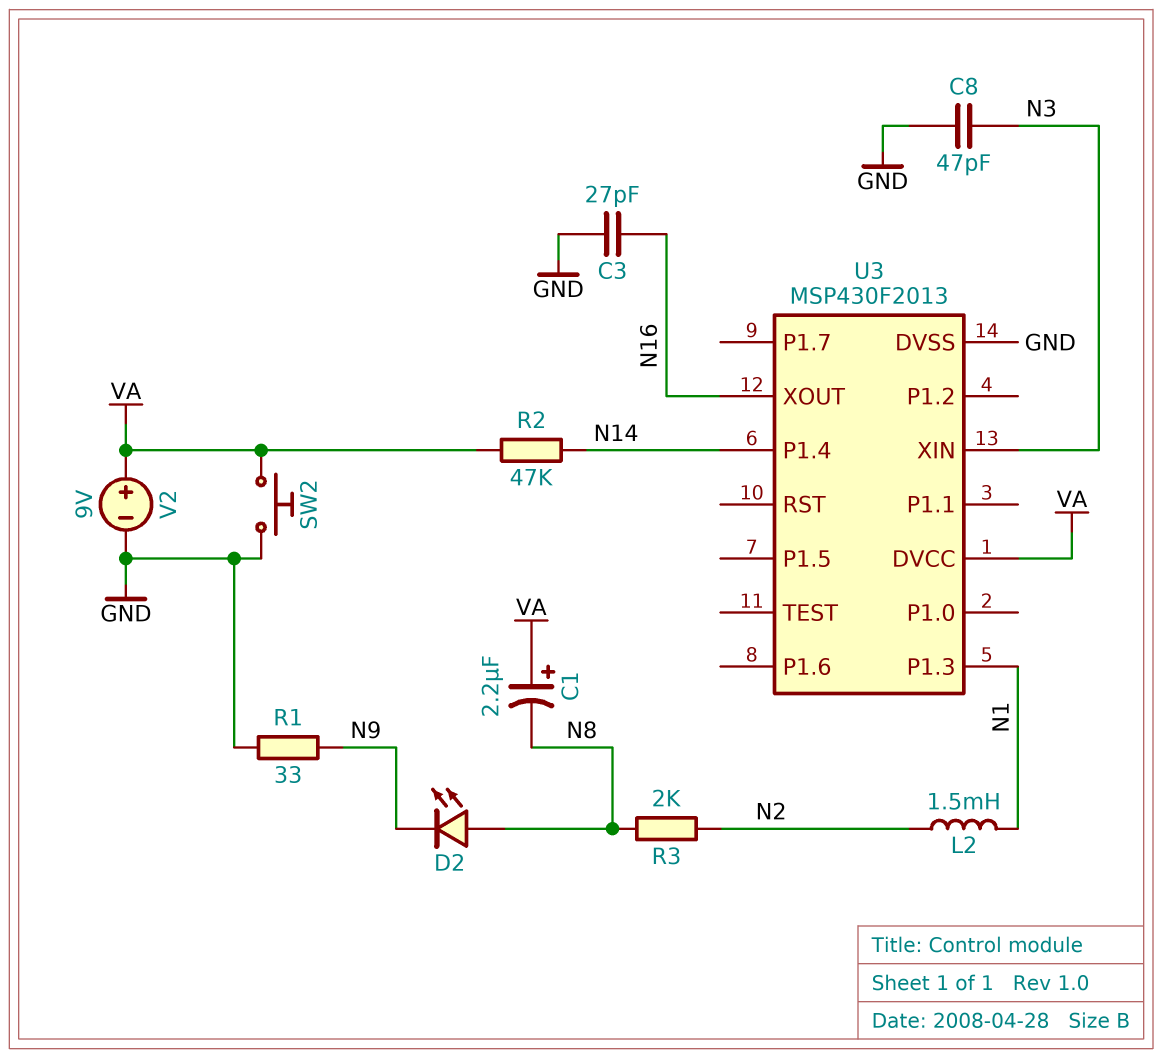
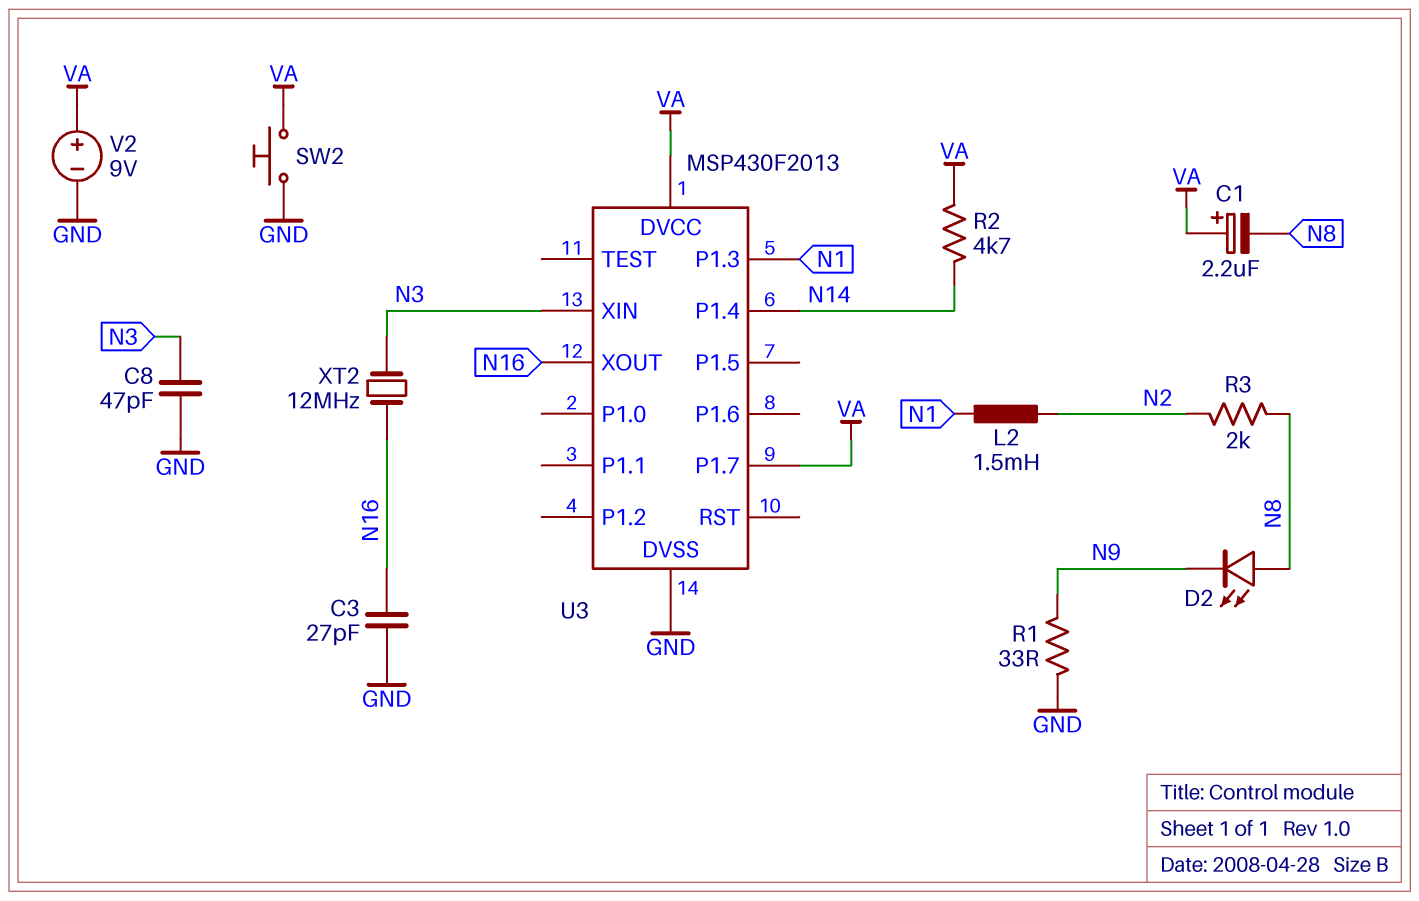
R2: 47k (N14, VA) -> 4.7k (N14, VA)
U3 pin P1.7: none -> VA
XT2: none -> 12MHz (N3, N16)

